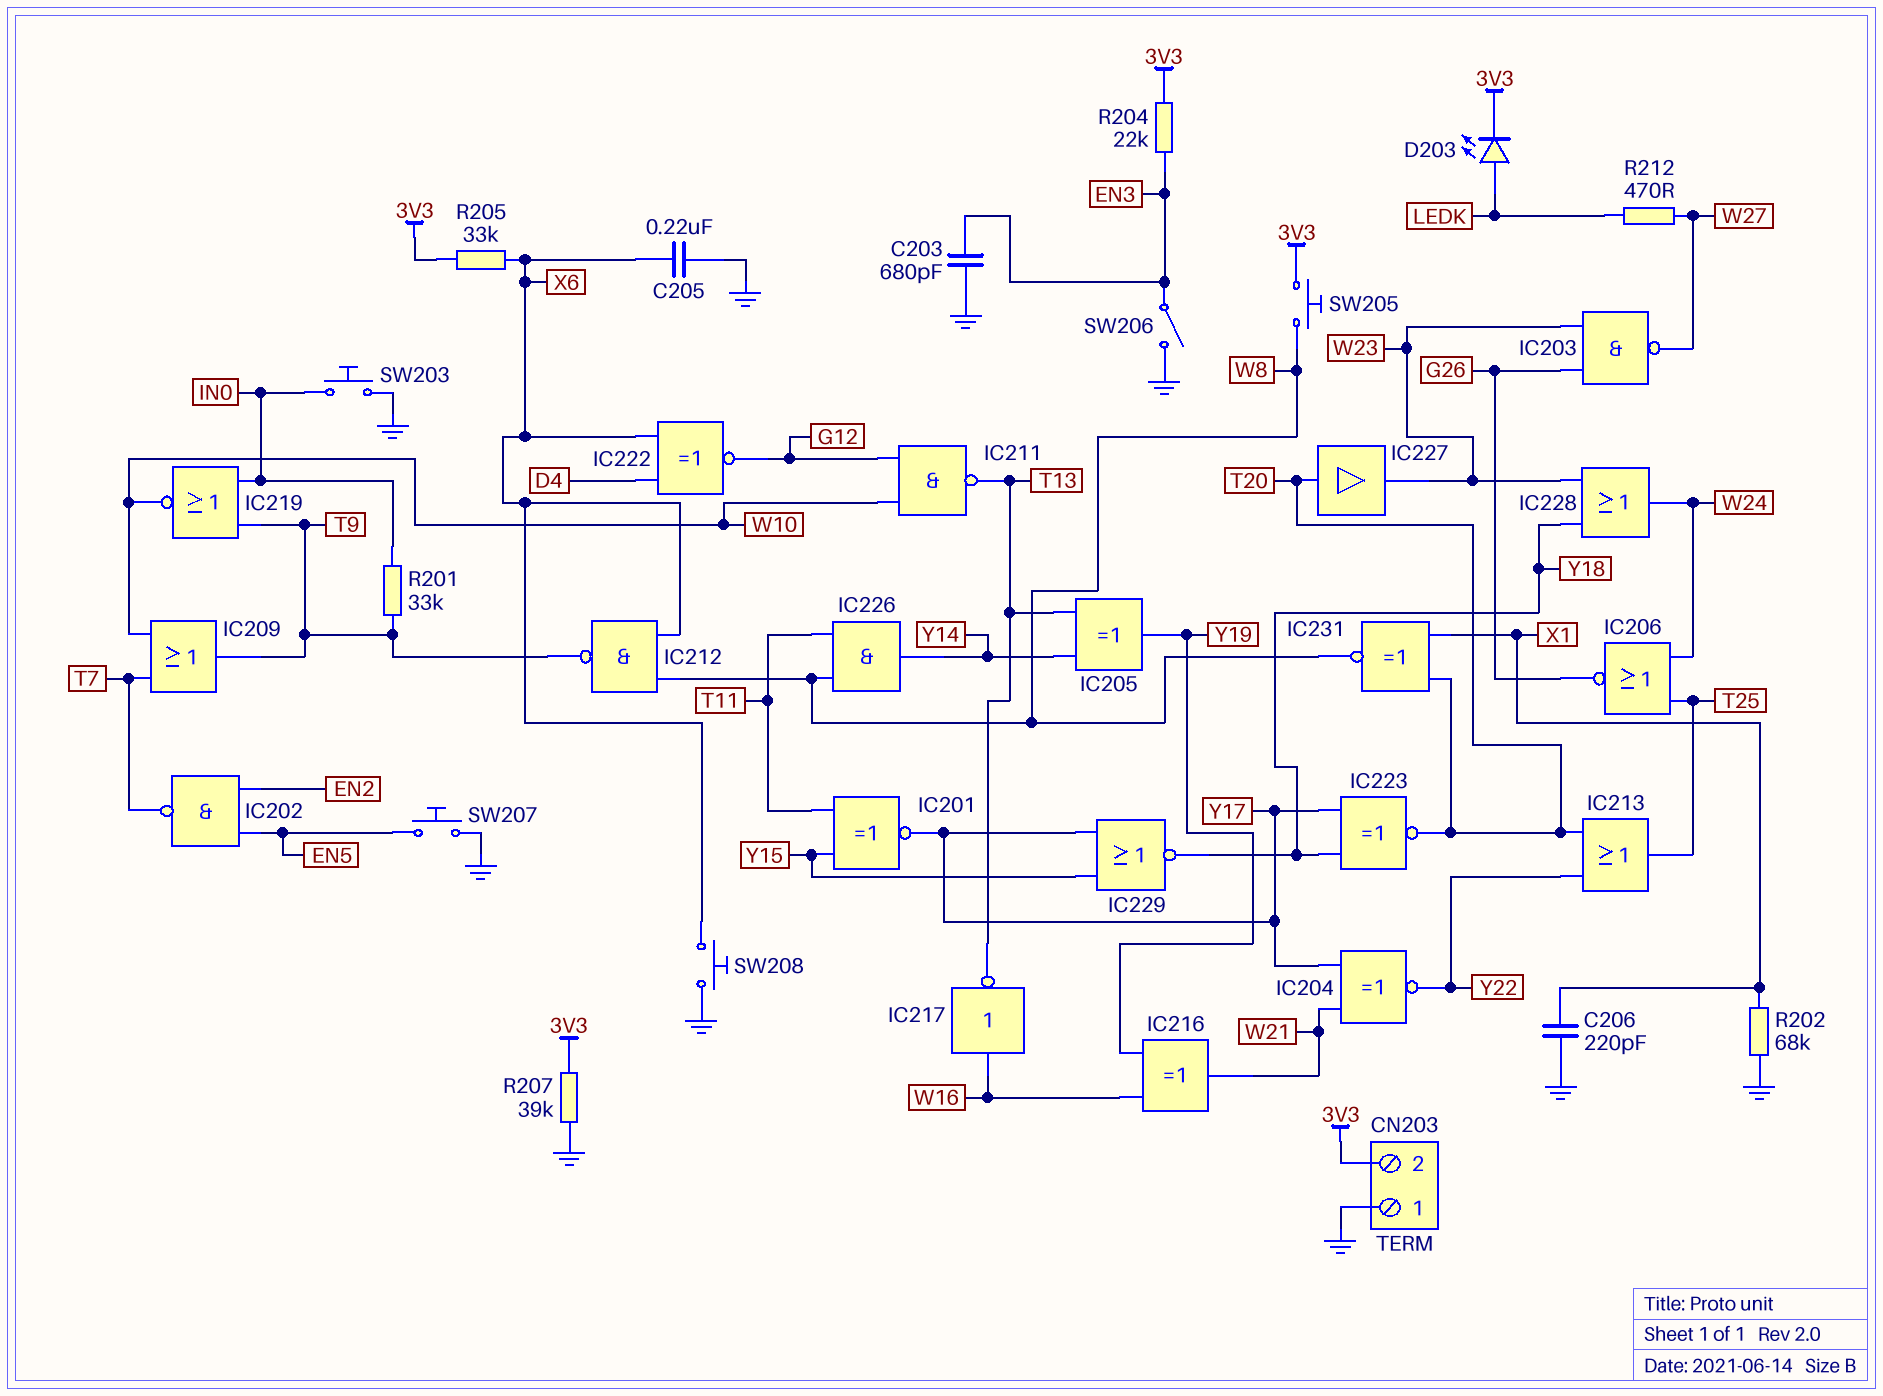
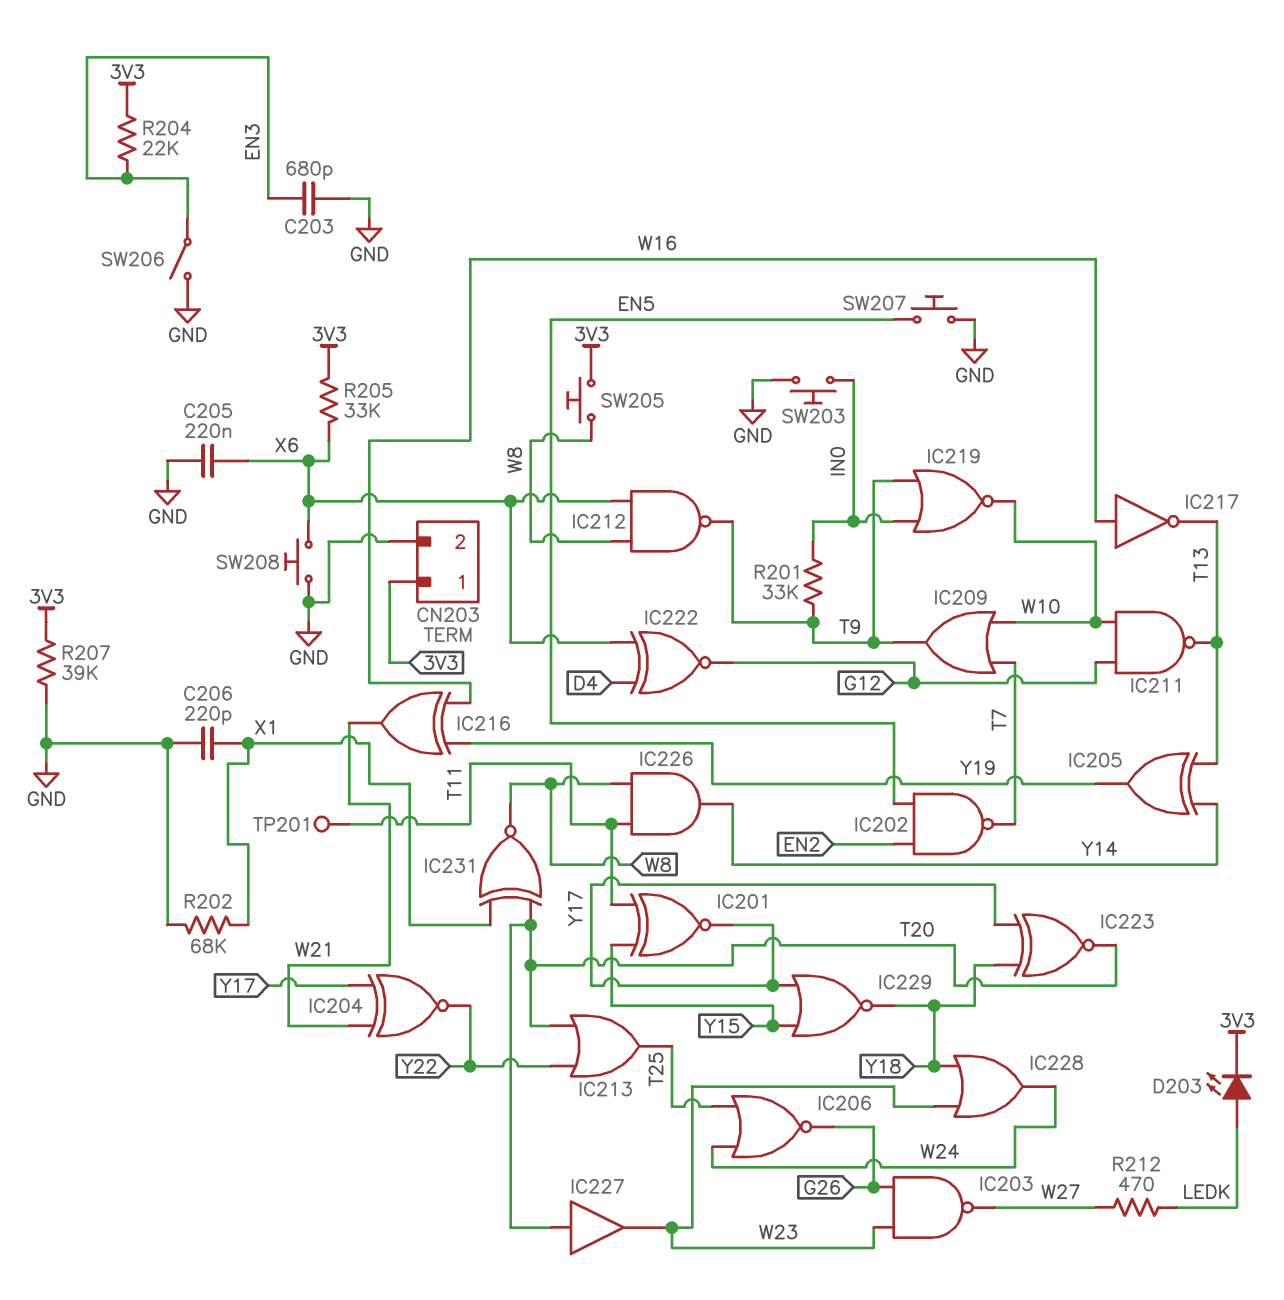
CN203 pin 1: GND -> 3V3
CN203 pin 2: 3V3 -> GND
TP201: none -> test point (T11)

